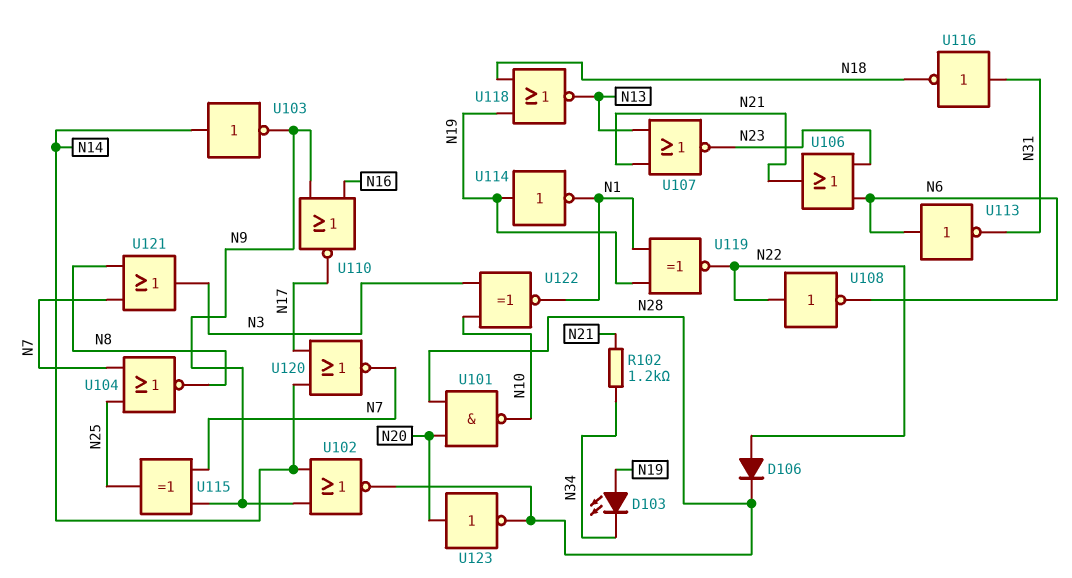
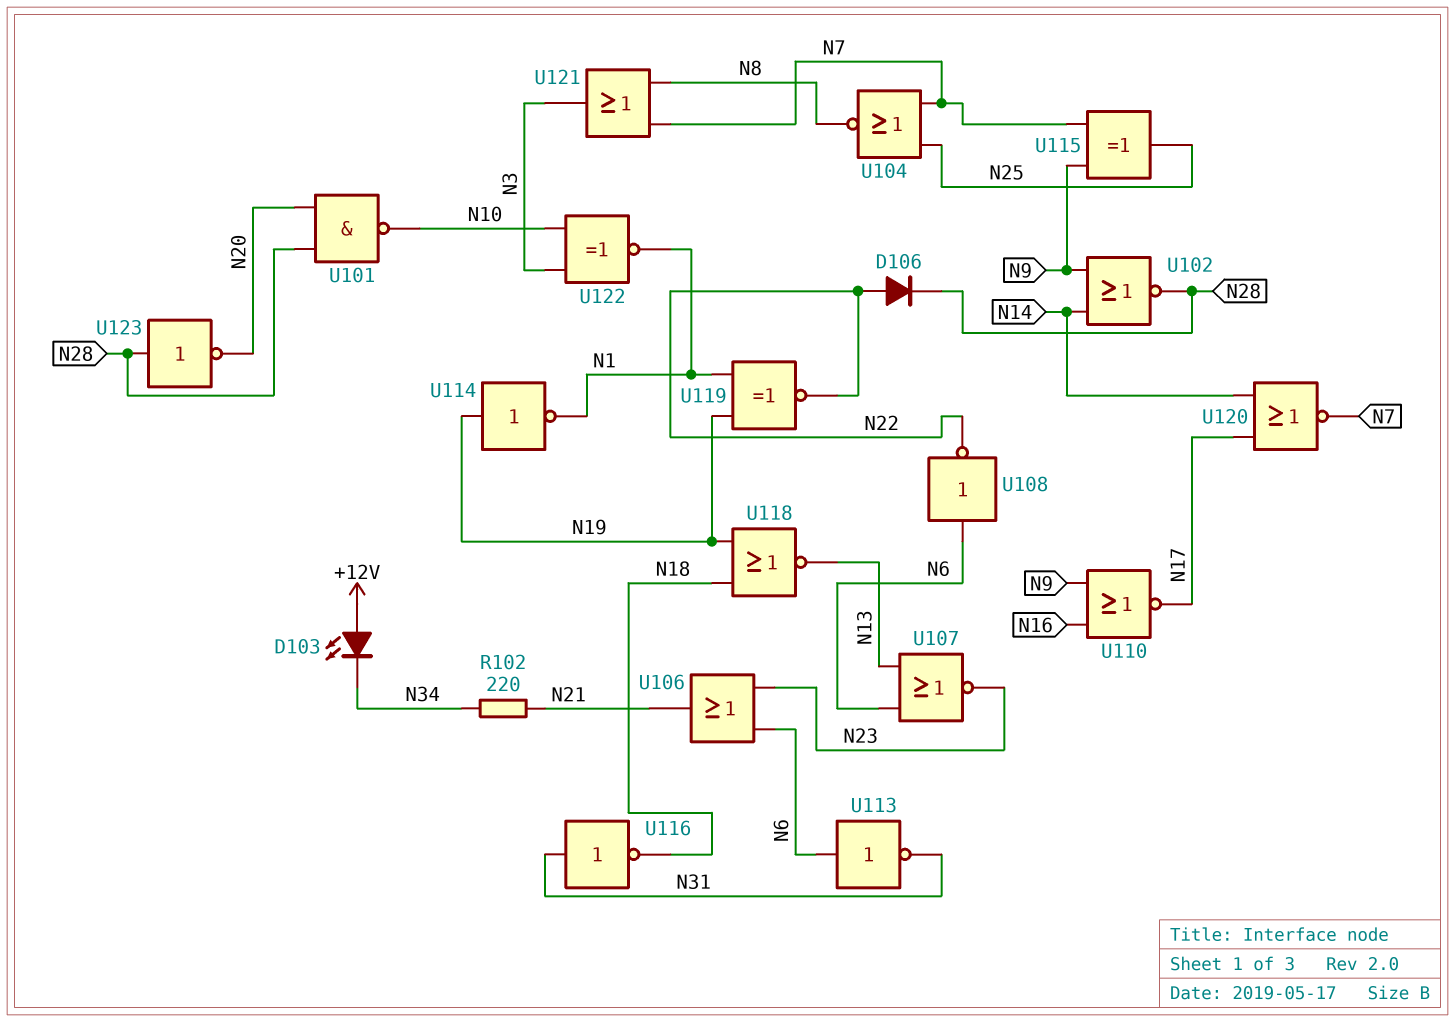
D103: LED (A N19, K N34) -> LED (A +12V, K N34)
R102: 1.2k (N21, N34) -> 220 (N21, N34)
U103: NOT (in N14, out N9) -> none
U107: NOR (in N13, in N21, out N23) -> NOR (in N6, in N13, out N23)
U108: NOT (in N22, out N6) -> NOT (in N6, out N22)
U123: NOT (in N20, out N28) -> NOT (in N28, out N20)

